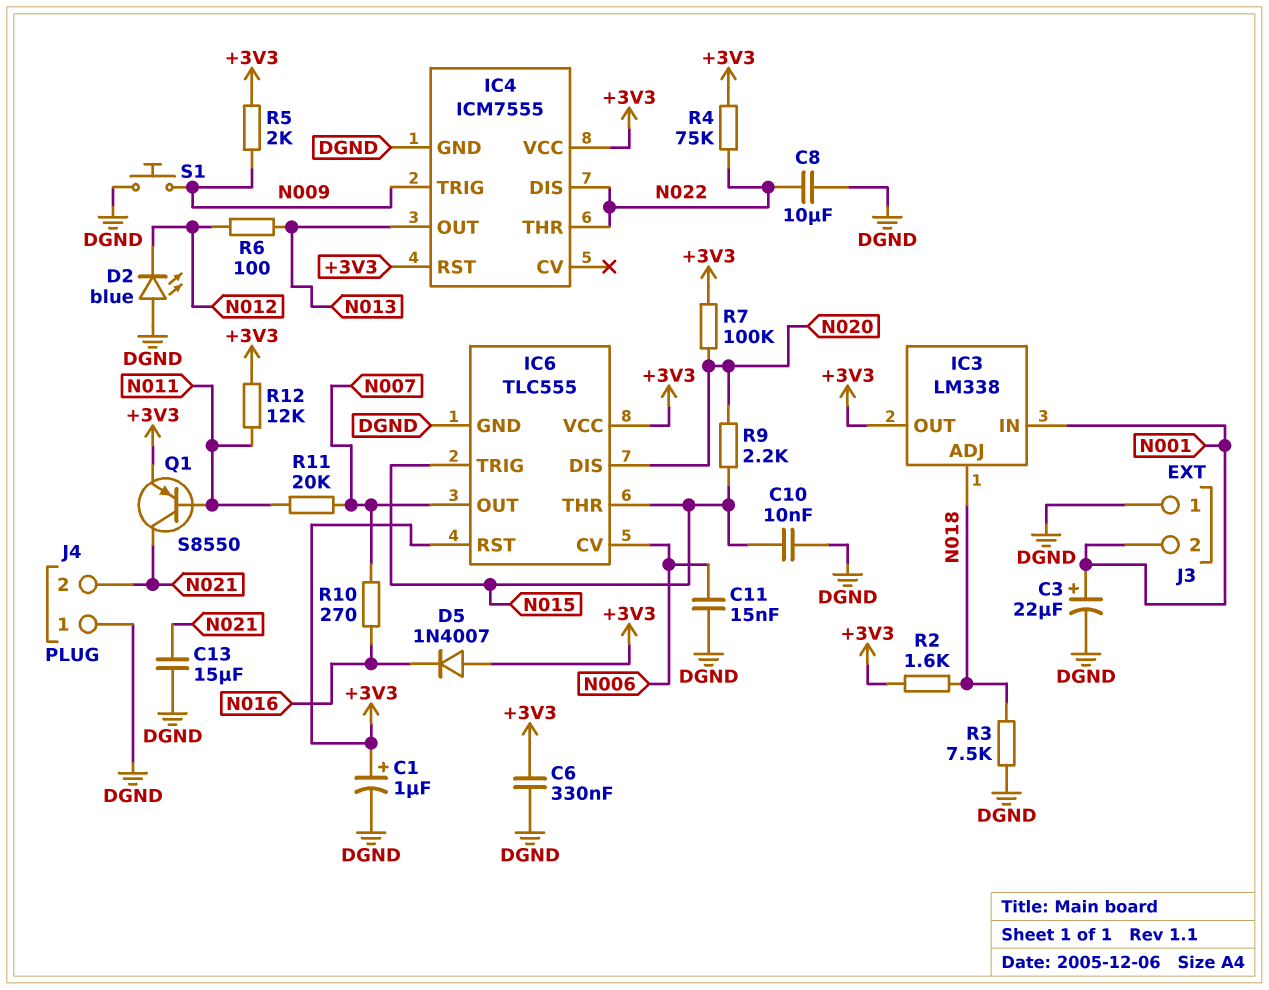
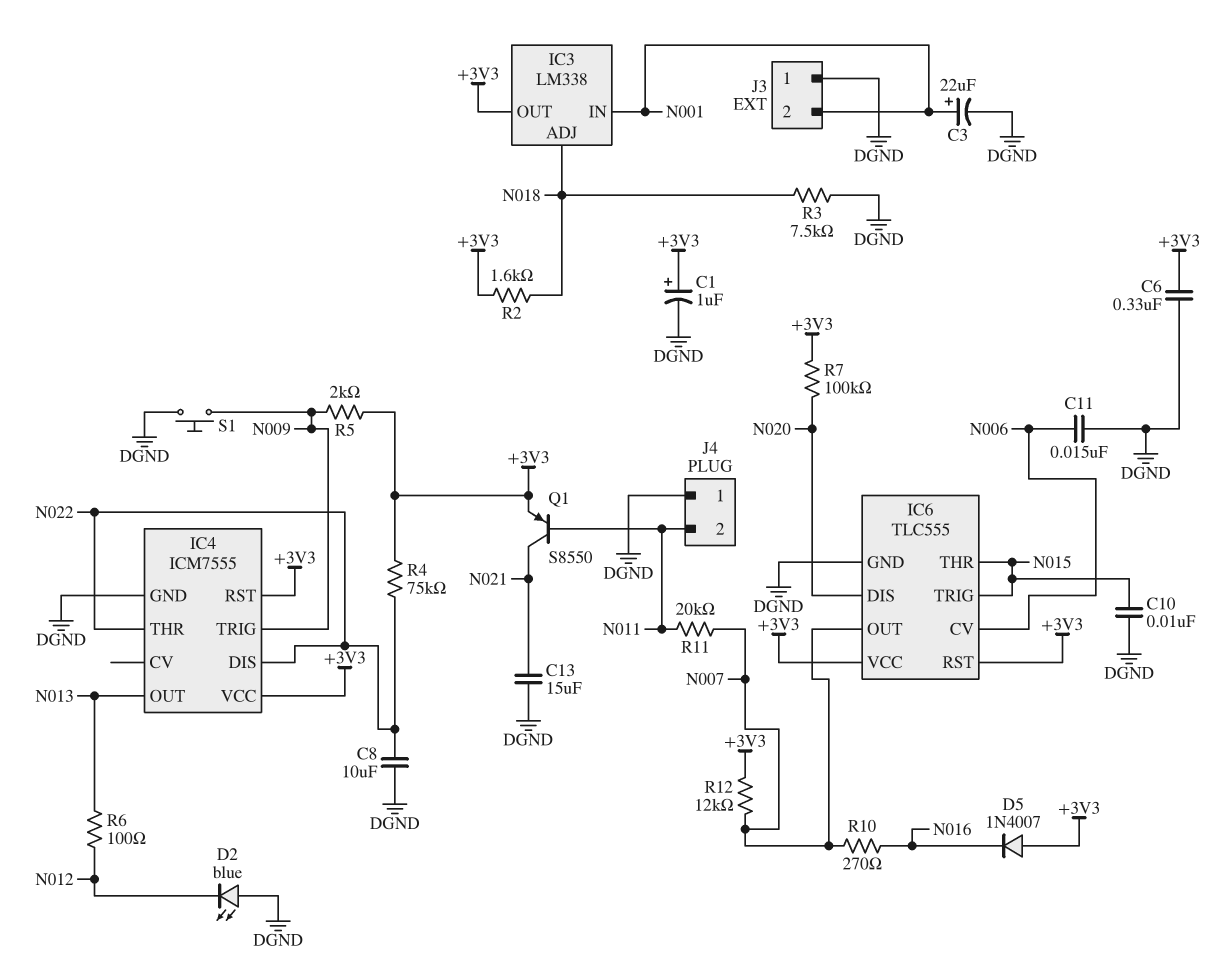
J4 pin 2: N021 -> N011
R9: 2.2k (N015, N020) -> none
R12: 12k (+3V3, N011) -> 12k (+3V3, N007)

